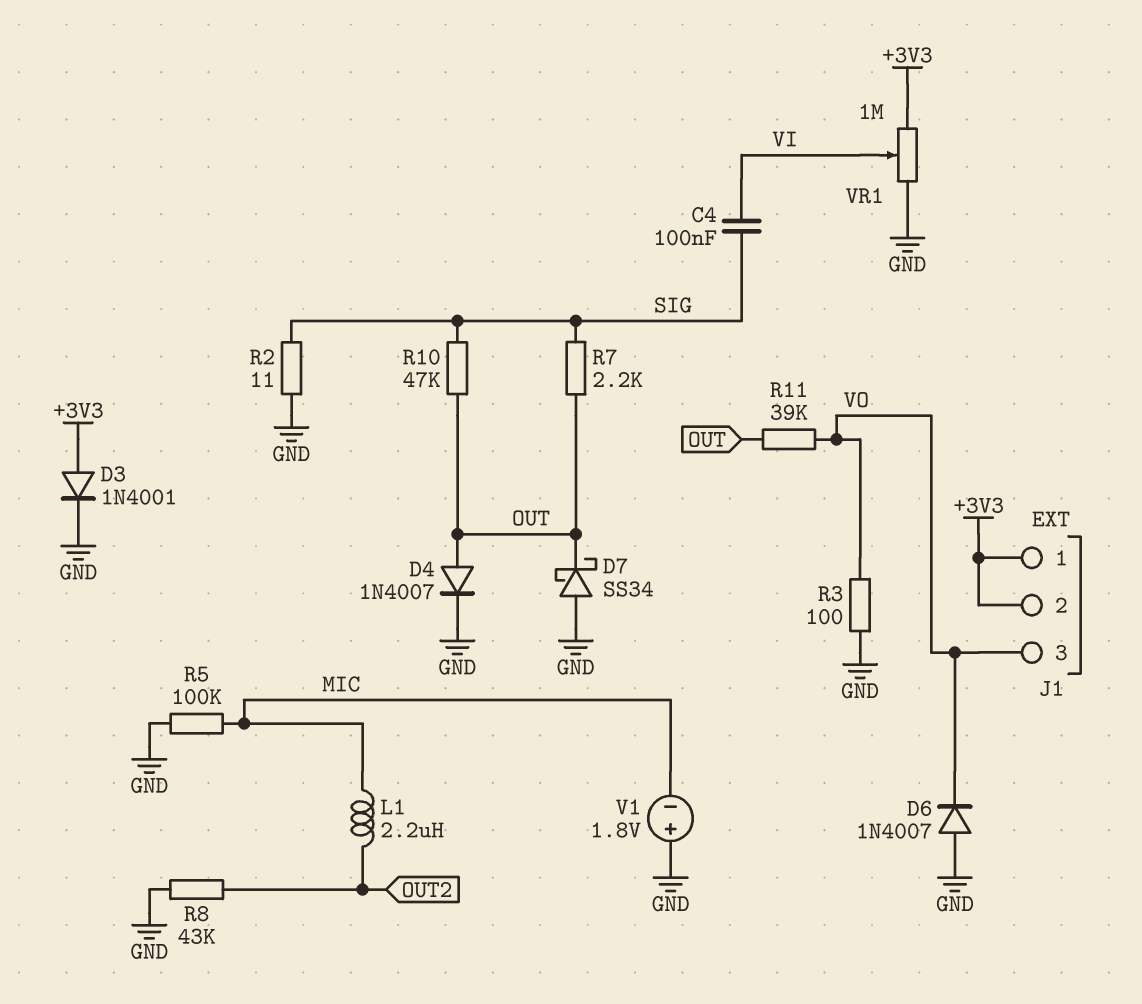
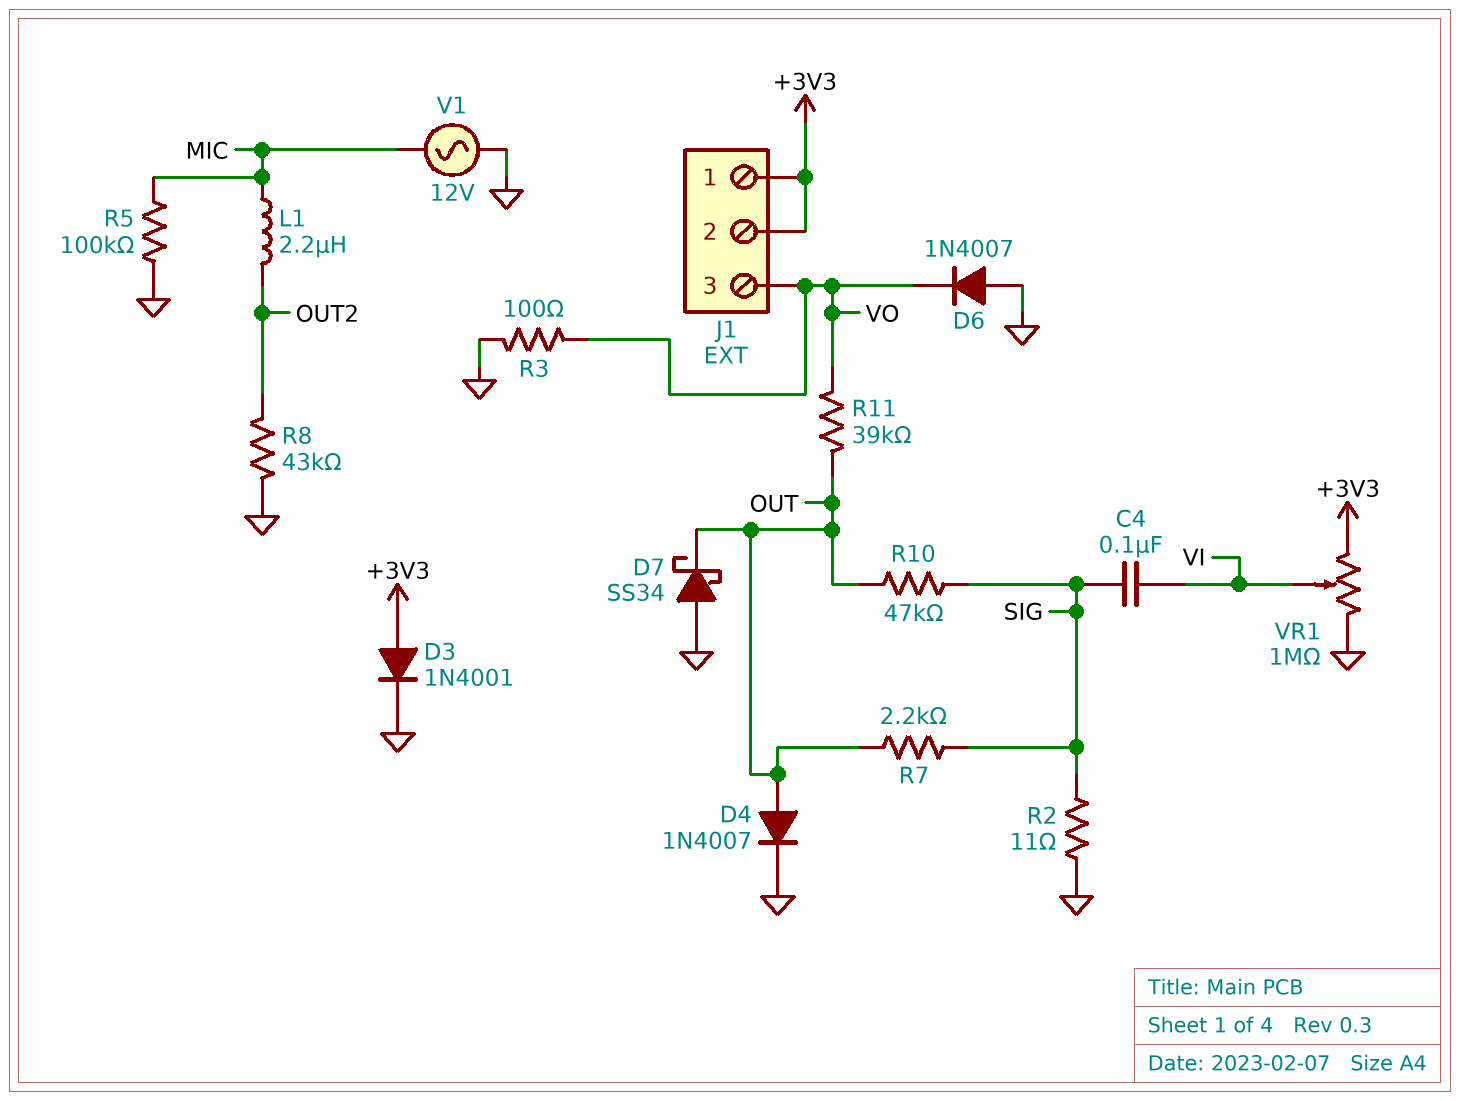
V1: 1.8V (plus GND, minus MIC) -> AC 12V (GND, MIC)

